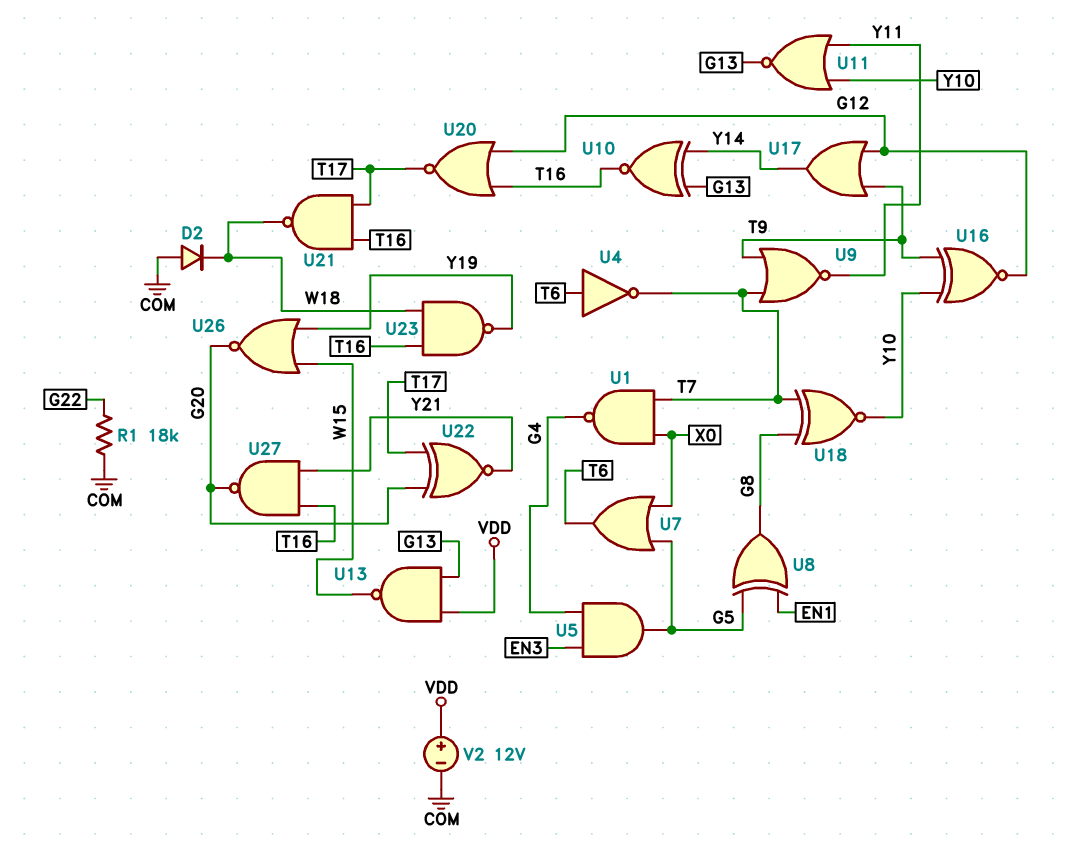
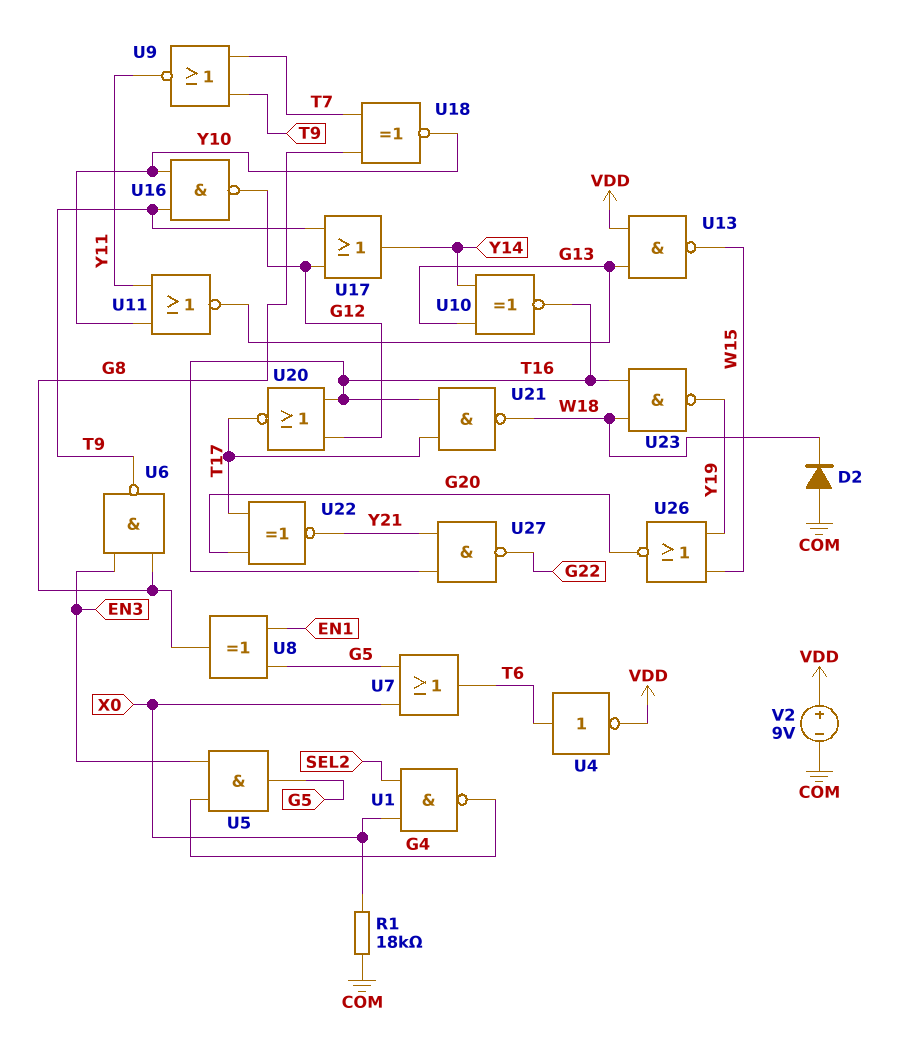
R1: 18k (COM, G22) -> 18k (COM, X0)
U1: NAND (in T7, in X0, out G4) -> NAND (in SEL2, in X0, out G4)
U4: NOT (in T6, out T7) -> NOT (in T6, out VDD)
U6: none -> NAND (in EN3, in G8, out T9)
U16: XNOR (in T9, in Y10, out G12) -> NAND (in T9, in Y10, out G12)
U27: NAND (in T16, in Y21, out G20) -> NAND (in T16, in Y21, out G22)
V2: 12V (plus VDD, minus COM) -> 9V (plus VDD, minus COM)

